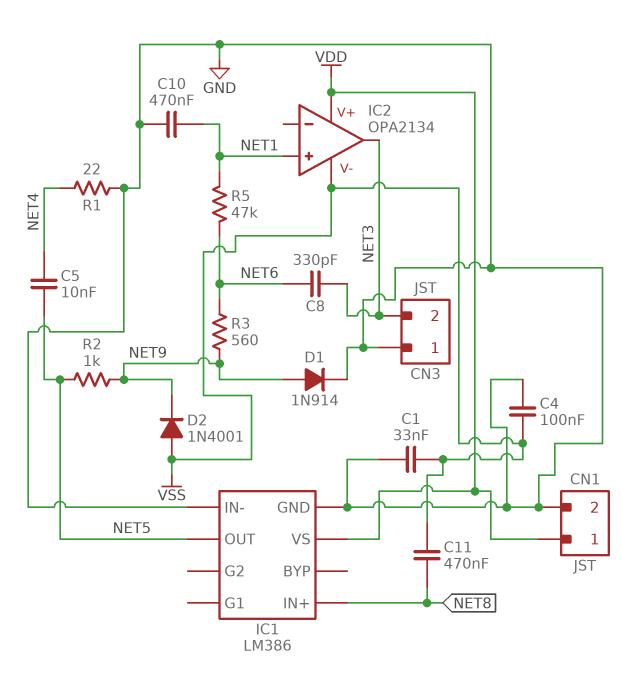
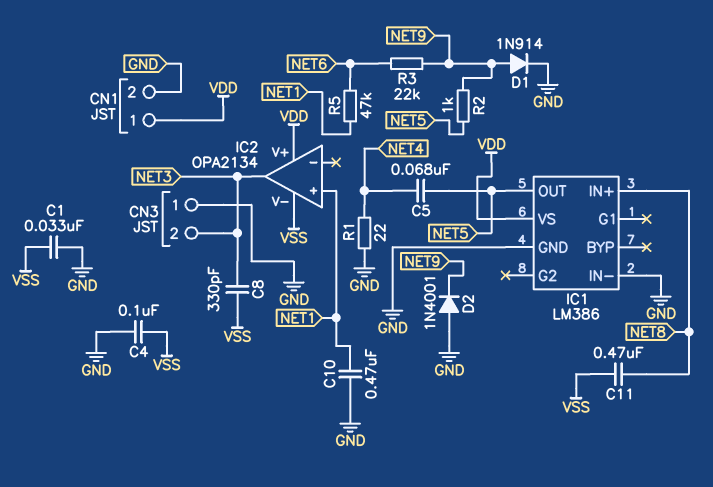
C5: 10nF (NET4, NET5) -> 68nF (NET4, NET5)
C8: 330pF (NET3, NET6) -> 330pF (NET3, VSS)
D2: diode 1N4001 (A VSS, K NET9) -> diode 1N4001 (A GND, K NET9)
R3: 560 (NET6, NET9) -> 22k (NET6, NET9)

